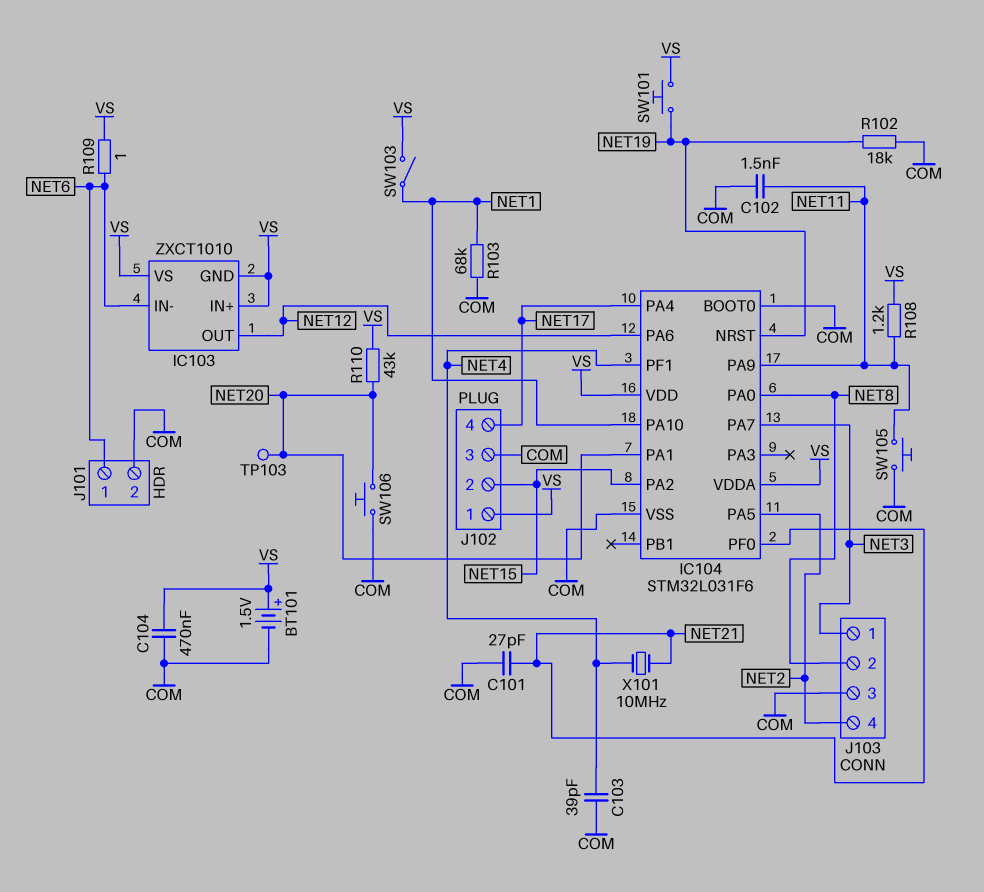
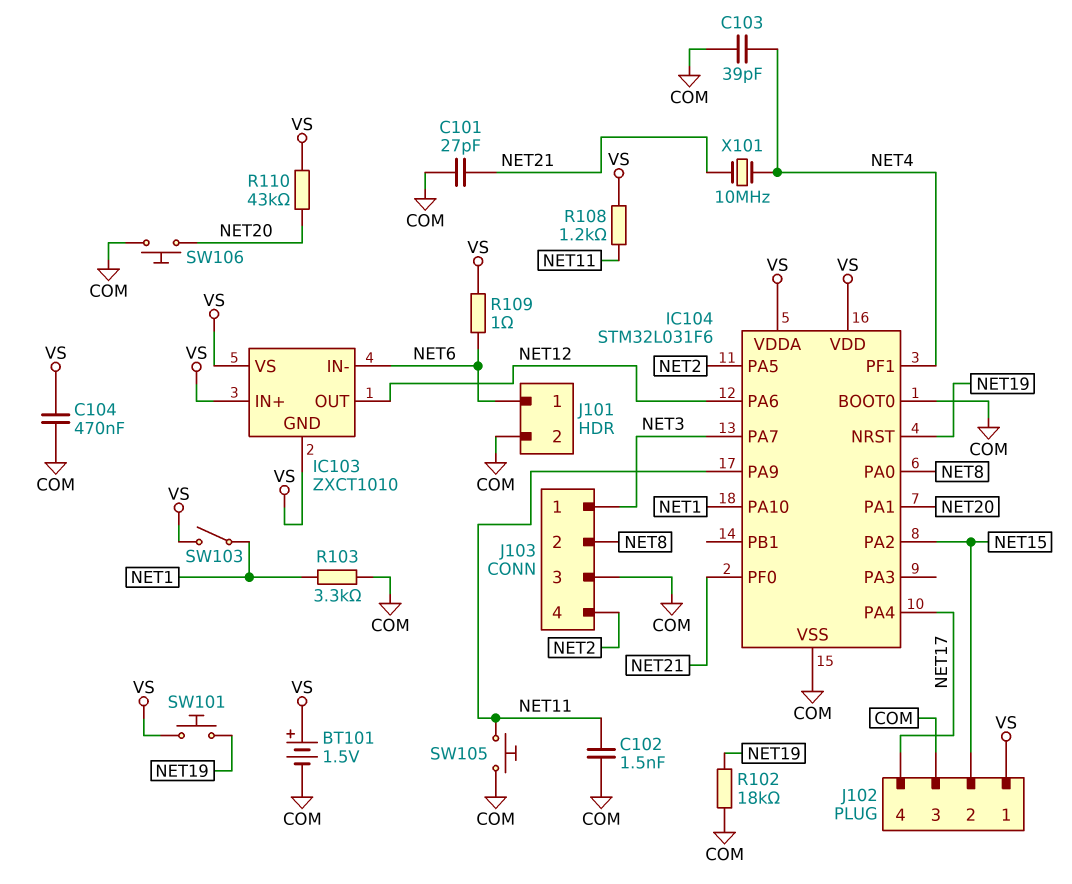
R103: 68k (COM, NET1) -> 3.3k (COM, NET1)
TP103: test point (NET20) -> none

